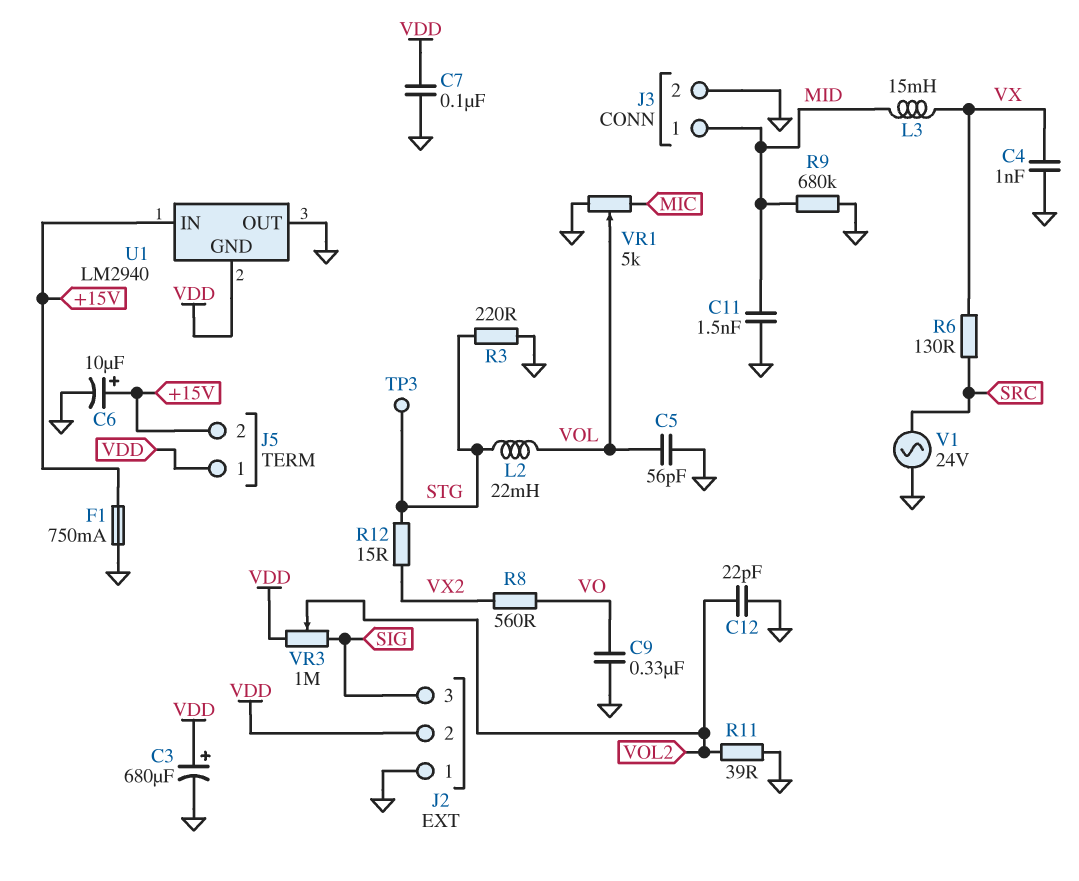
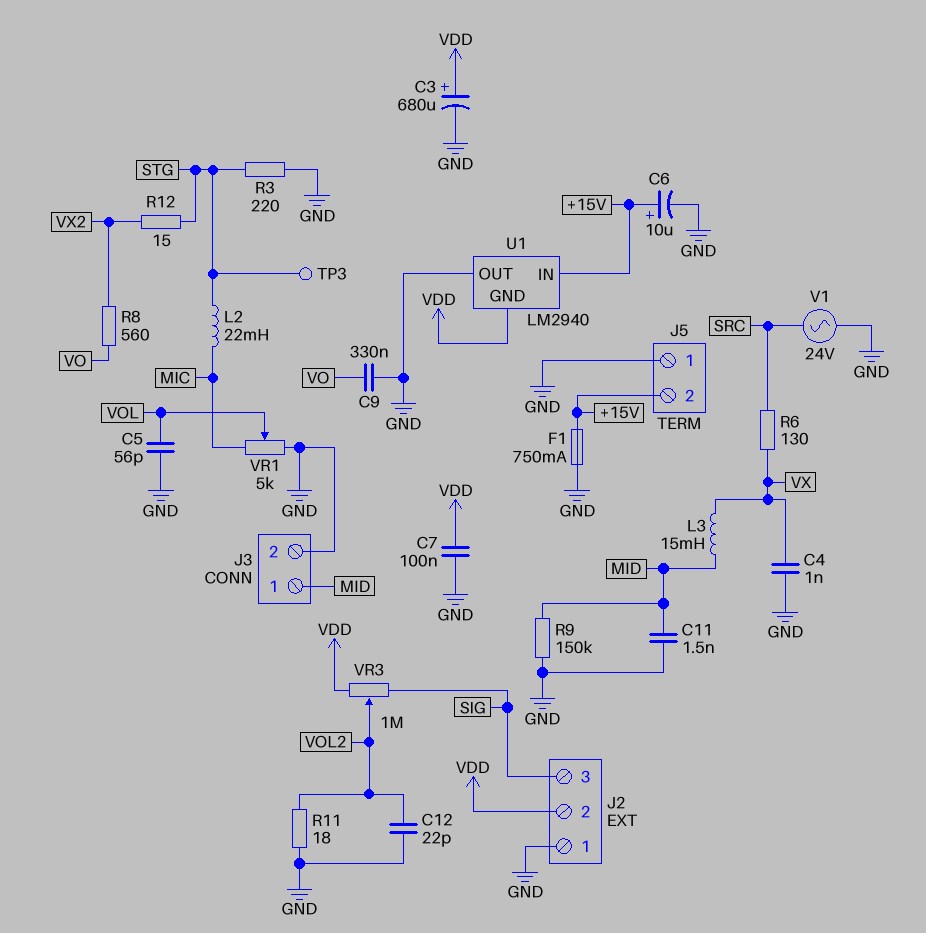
J5 pin 1: VDD -> GND
L2: 22mH (STG, VOL) -> 22mH (MIC, STG)
R9: 680k (GND, MID) -> 150k (GND, MID)
R11: 39 (GND, VOL2) -> 18 (GND, VOL2)

